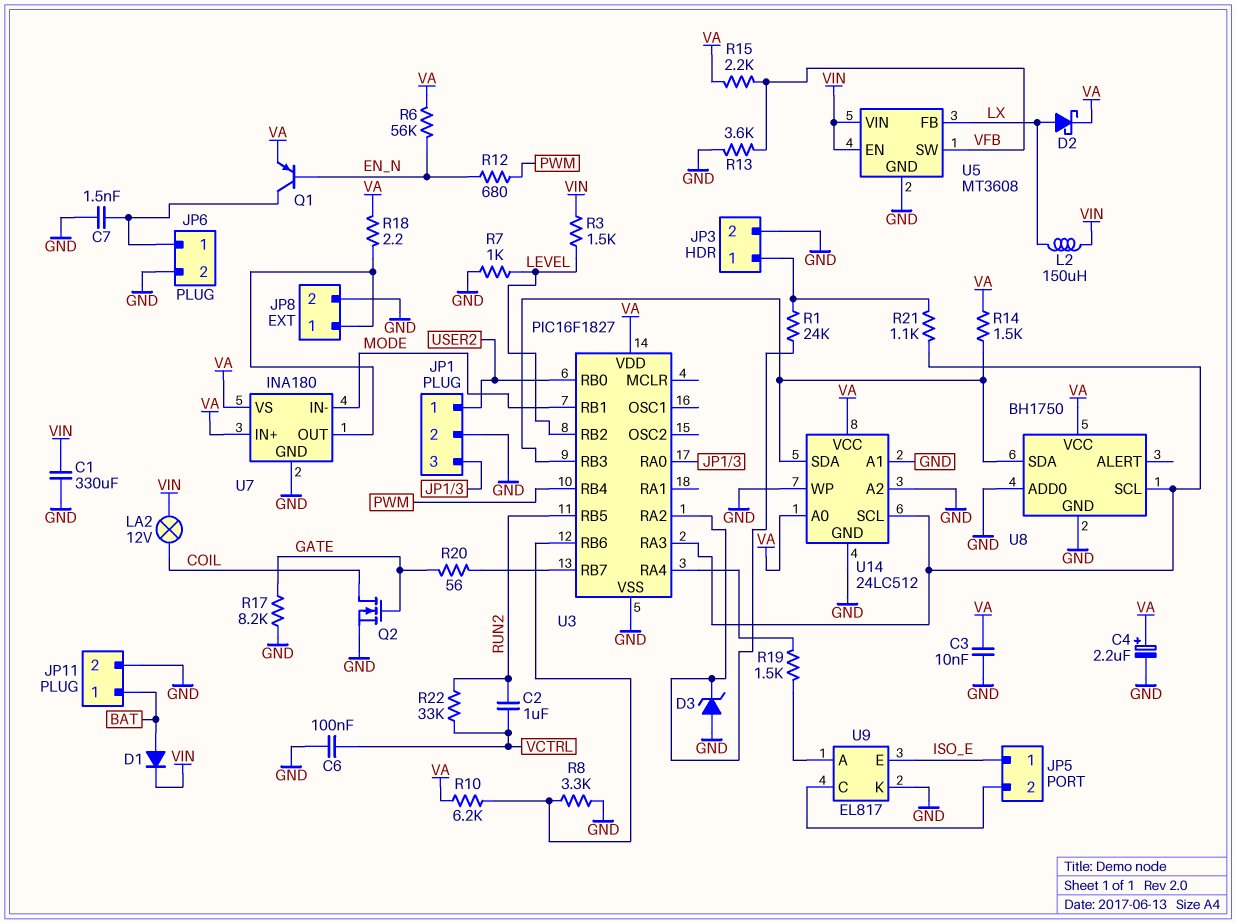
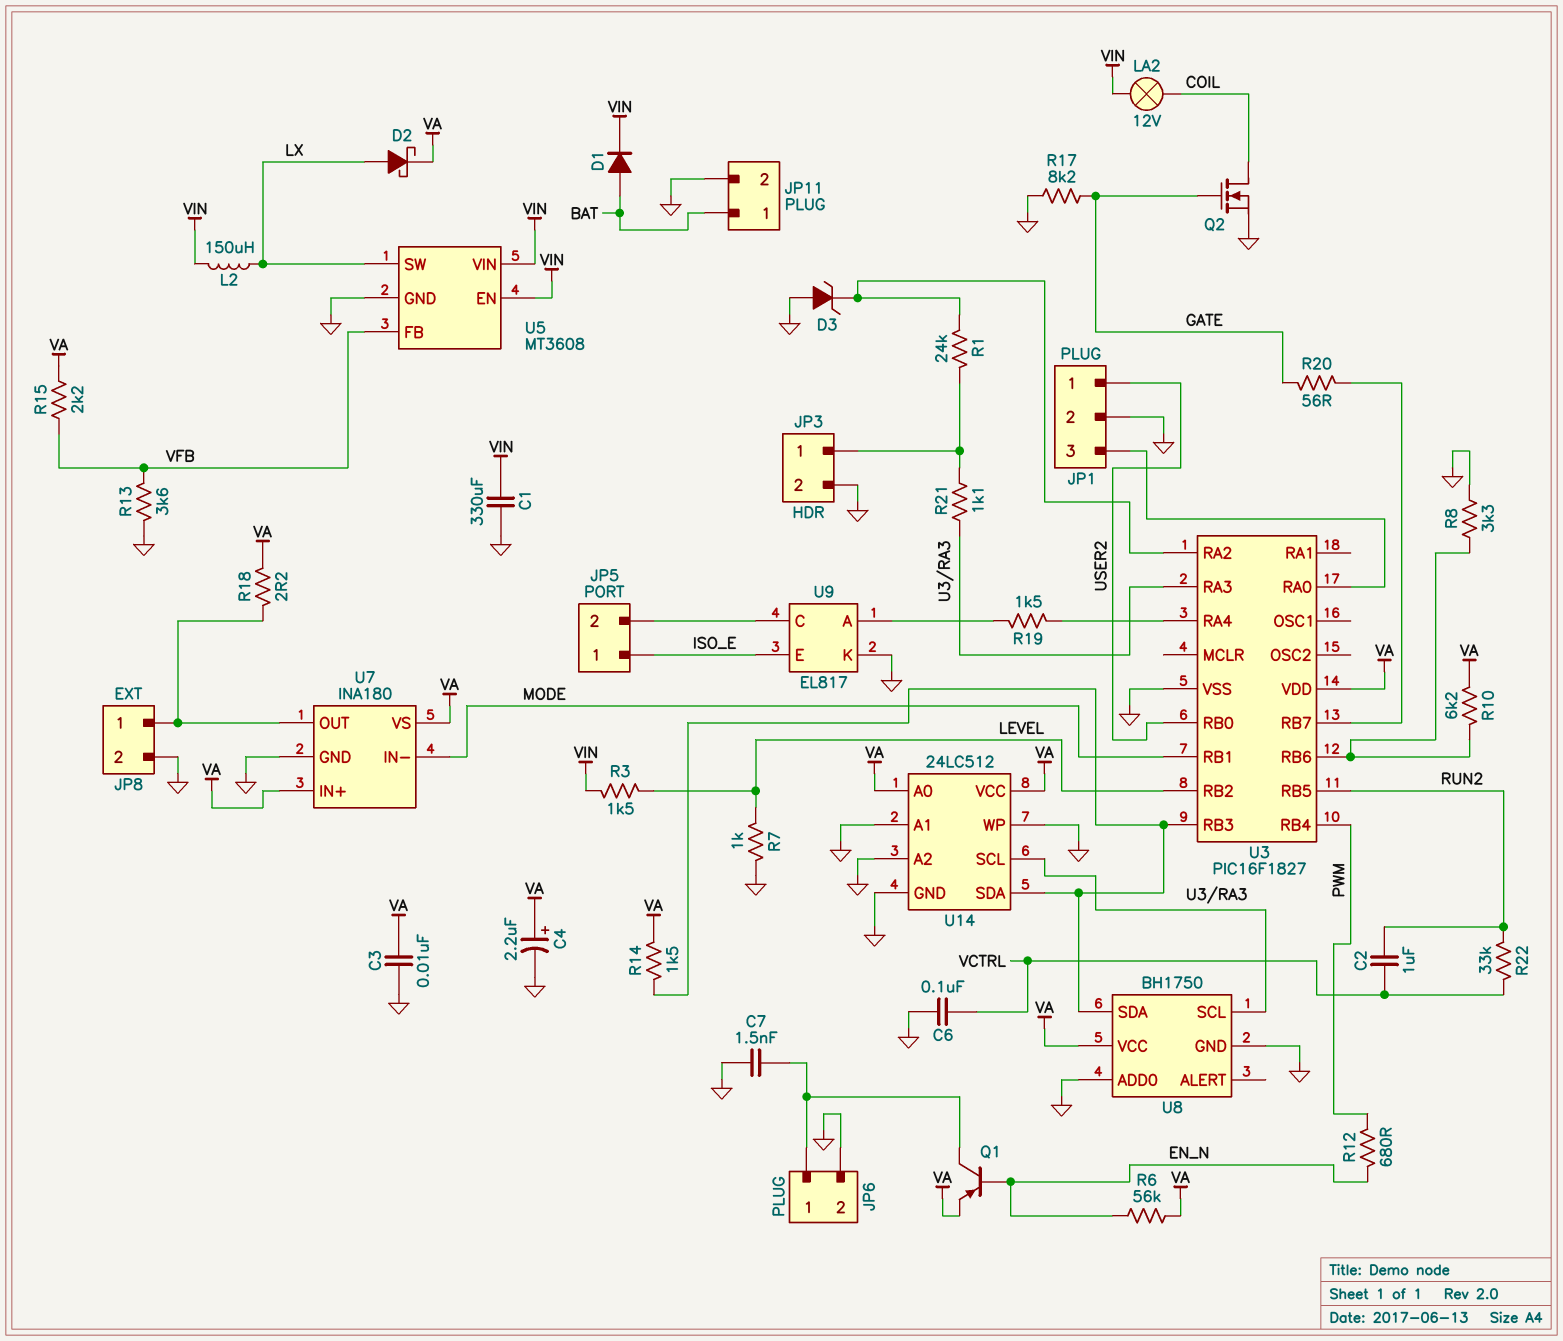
U5 pin FB: LX -> VFB
U5 pin SW: VFB -> LX

